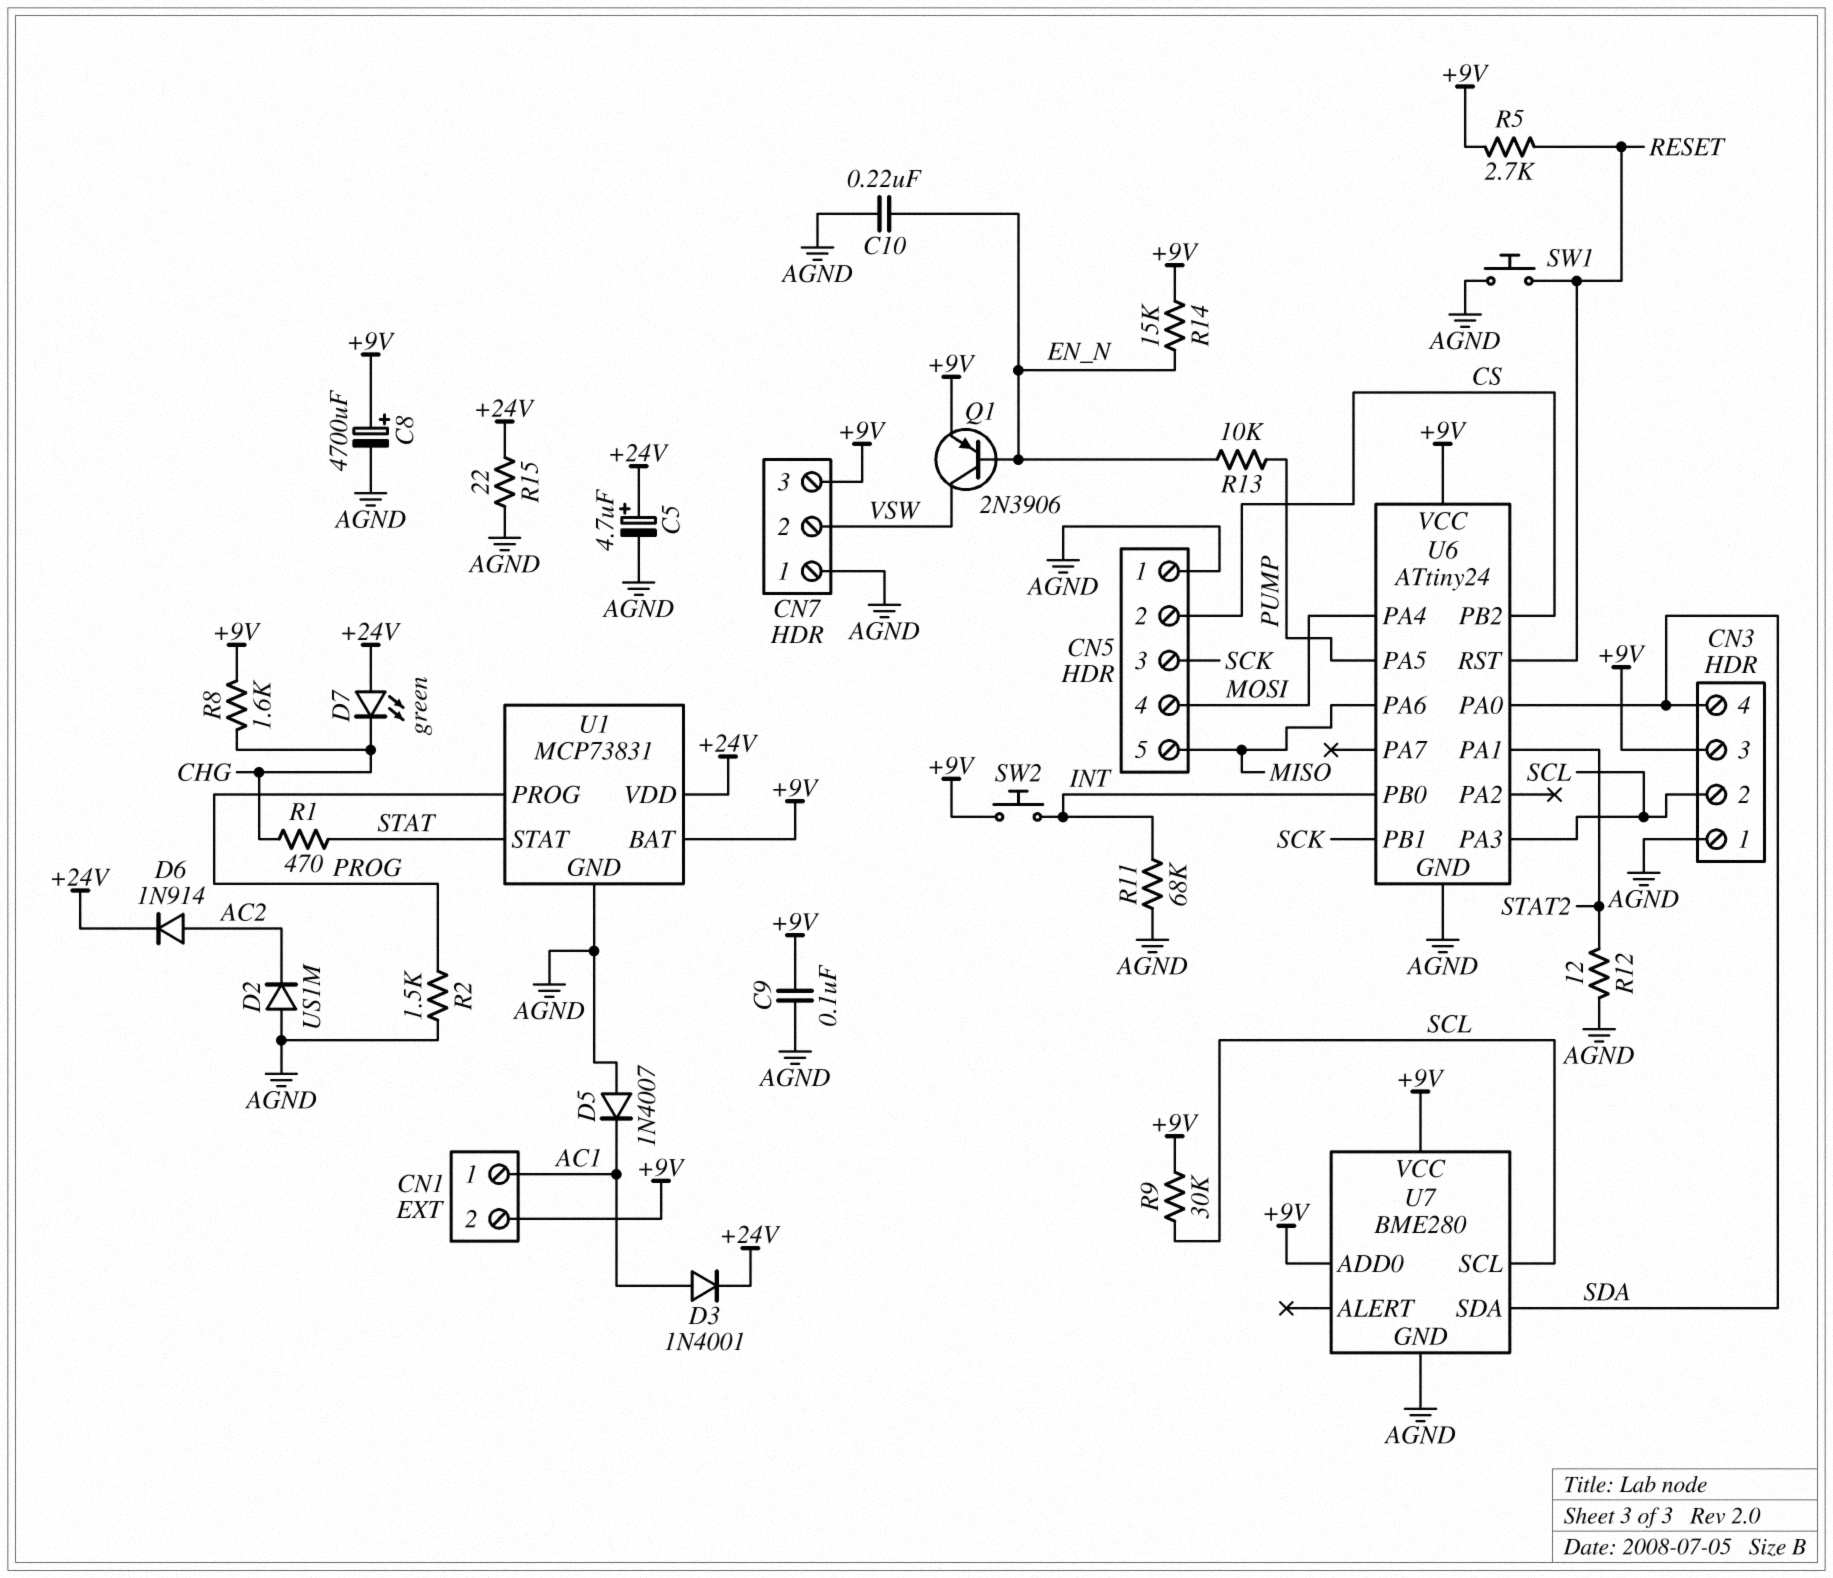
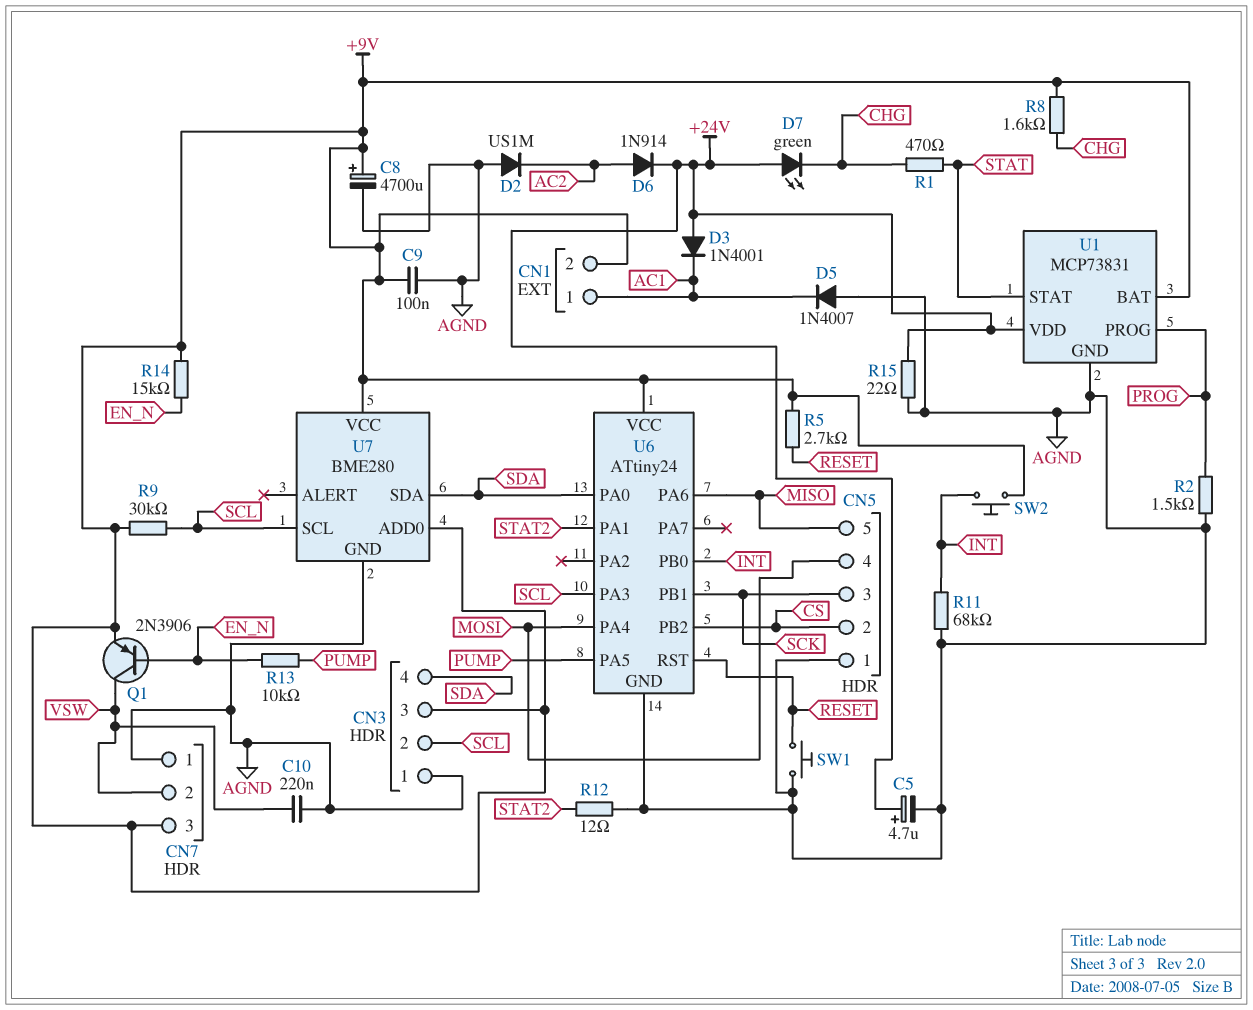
C10: 220nF (AGND, EN_N) -> 220nF (AGND, VSW)
D3: diode 1N4001 (A AC1, K +24V) -> diode 1N4001 (A +24V, K AC1)

